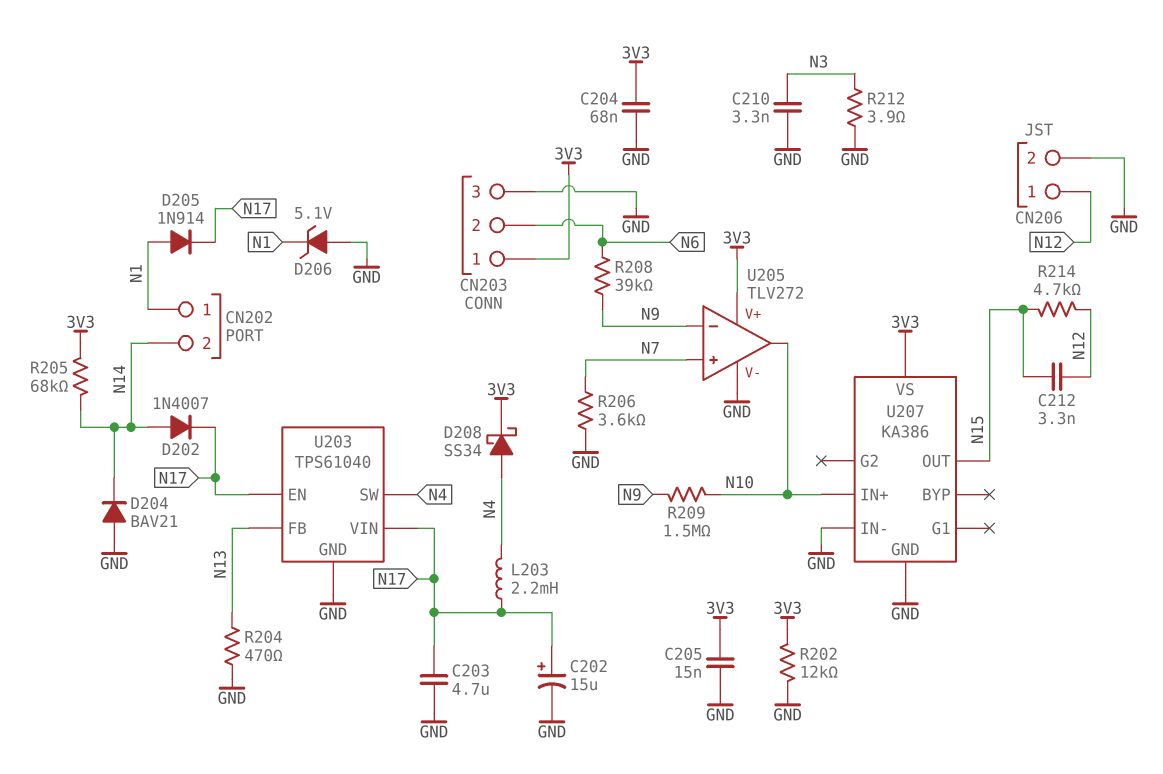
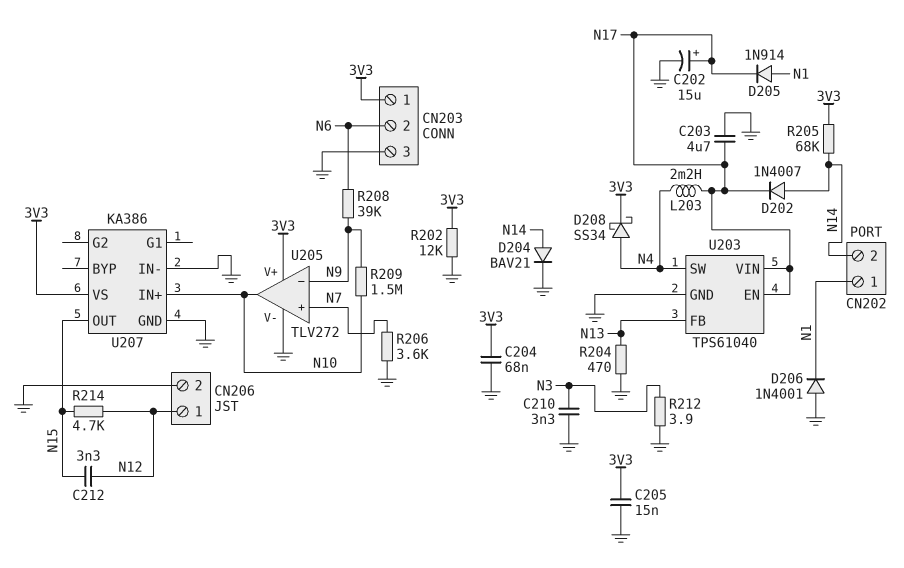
D204: diode BAV21 (A GND, K N14) -> diode BAV21 (A N14, K GND)
D206: zener 5.1V (A GND, K N1) -> diode 1N4001 (A GND, K N1)

